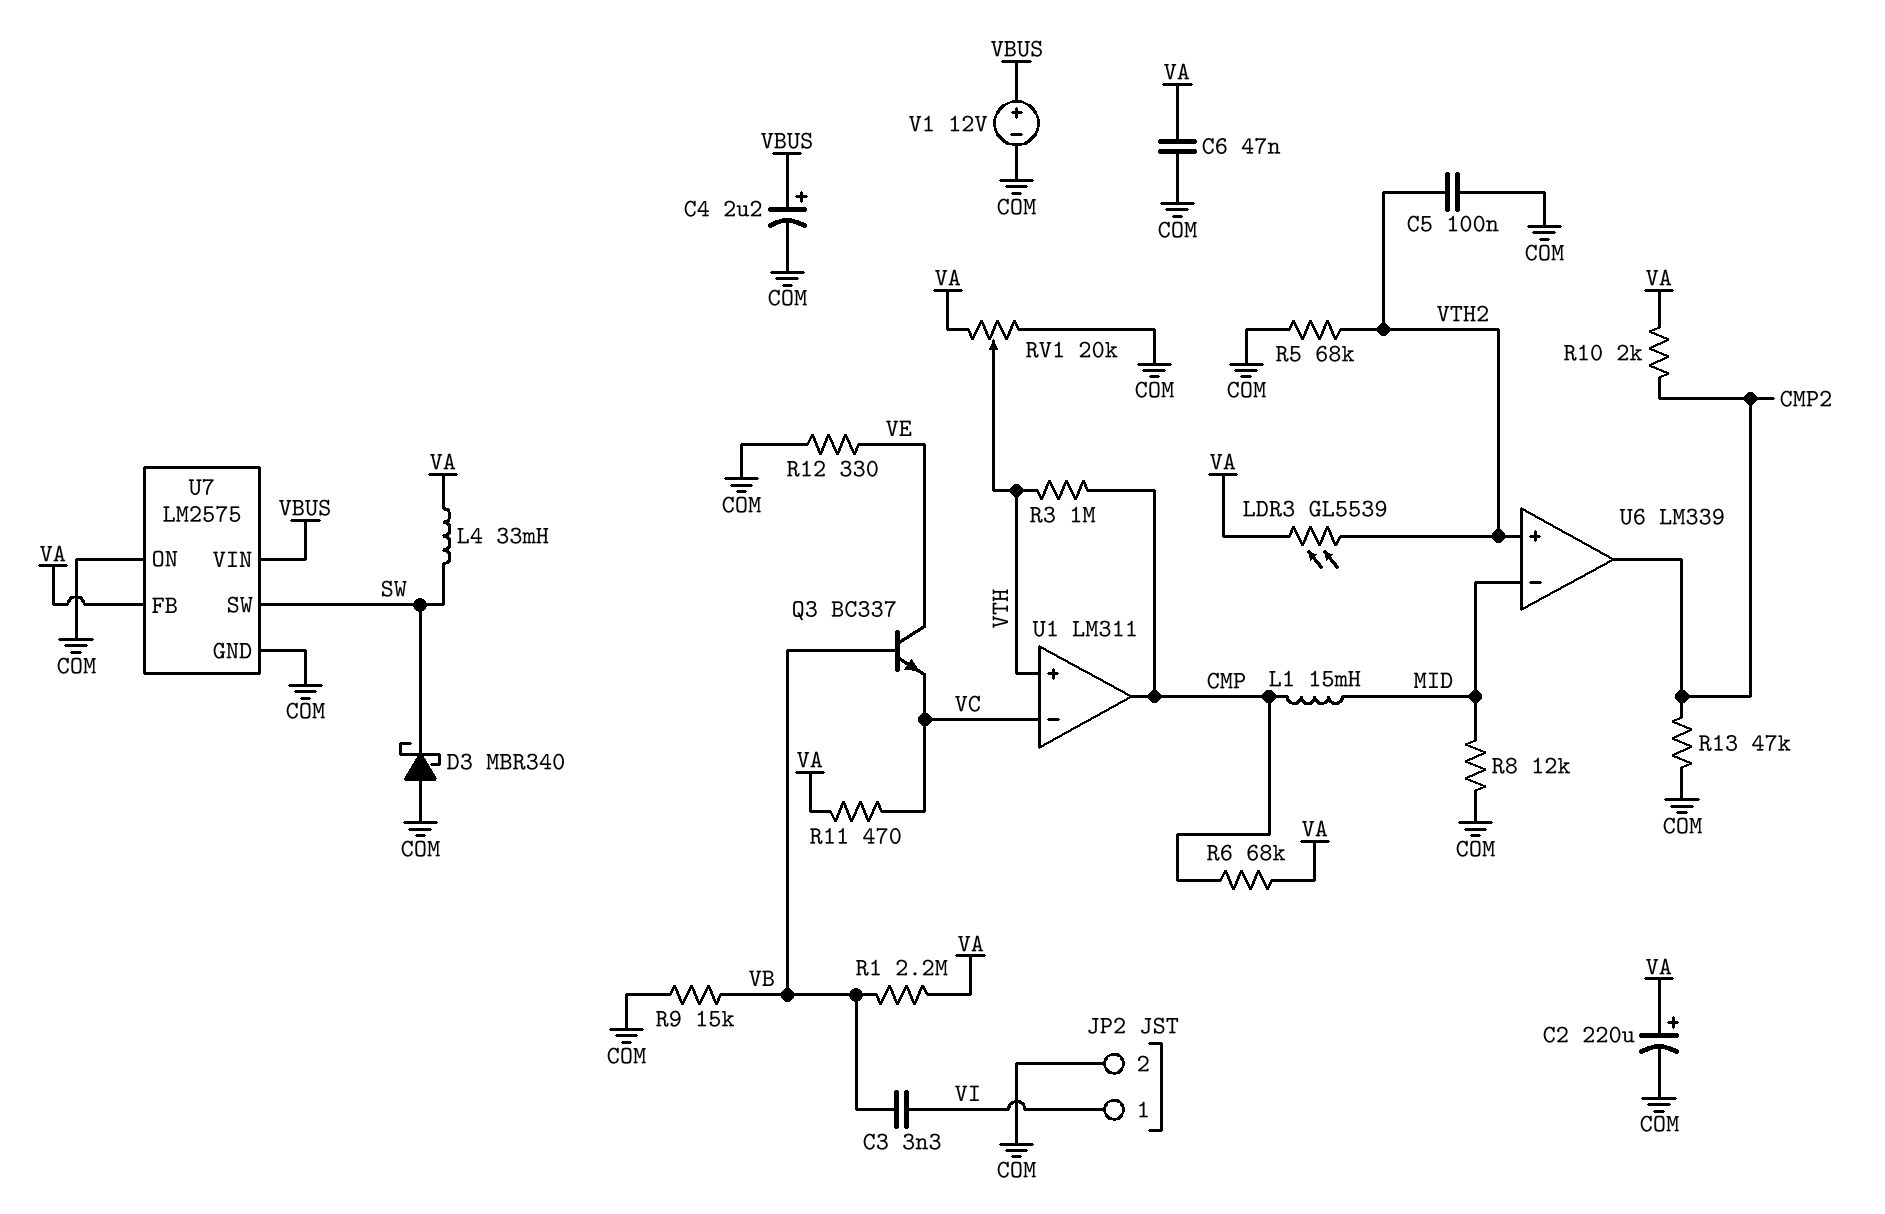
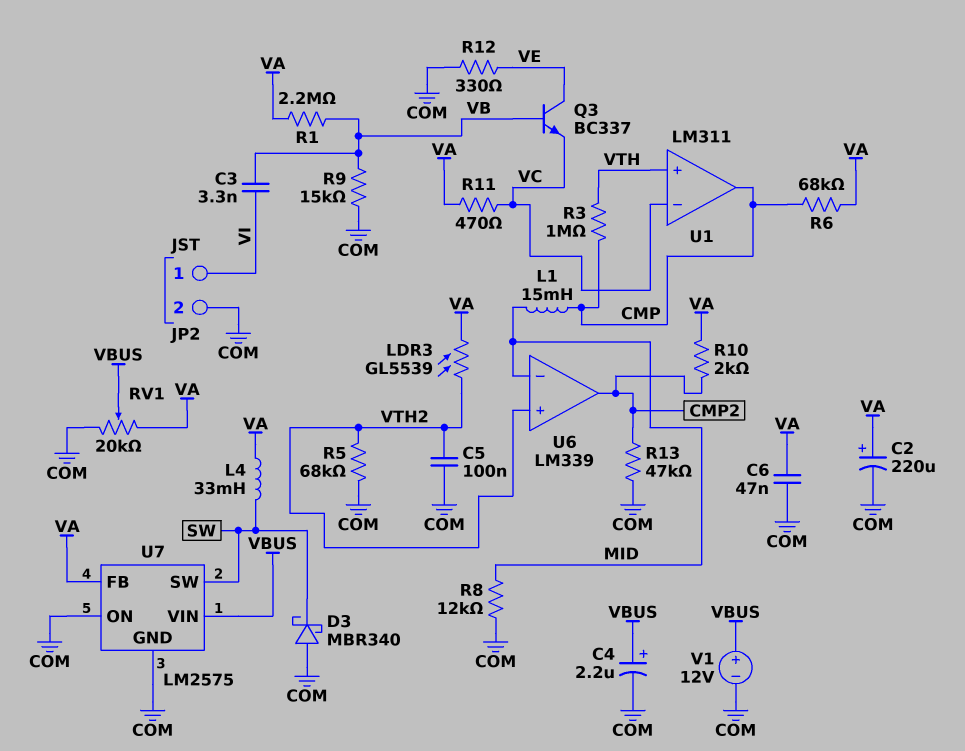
RV1: 20k (COM, VA, wiper VTH) -> 20k (COM, VA, wiper VBUS)

